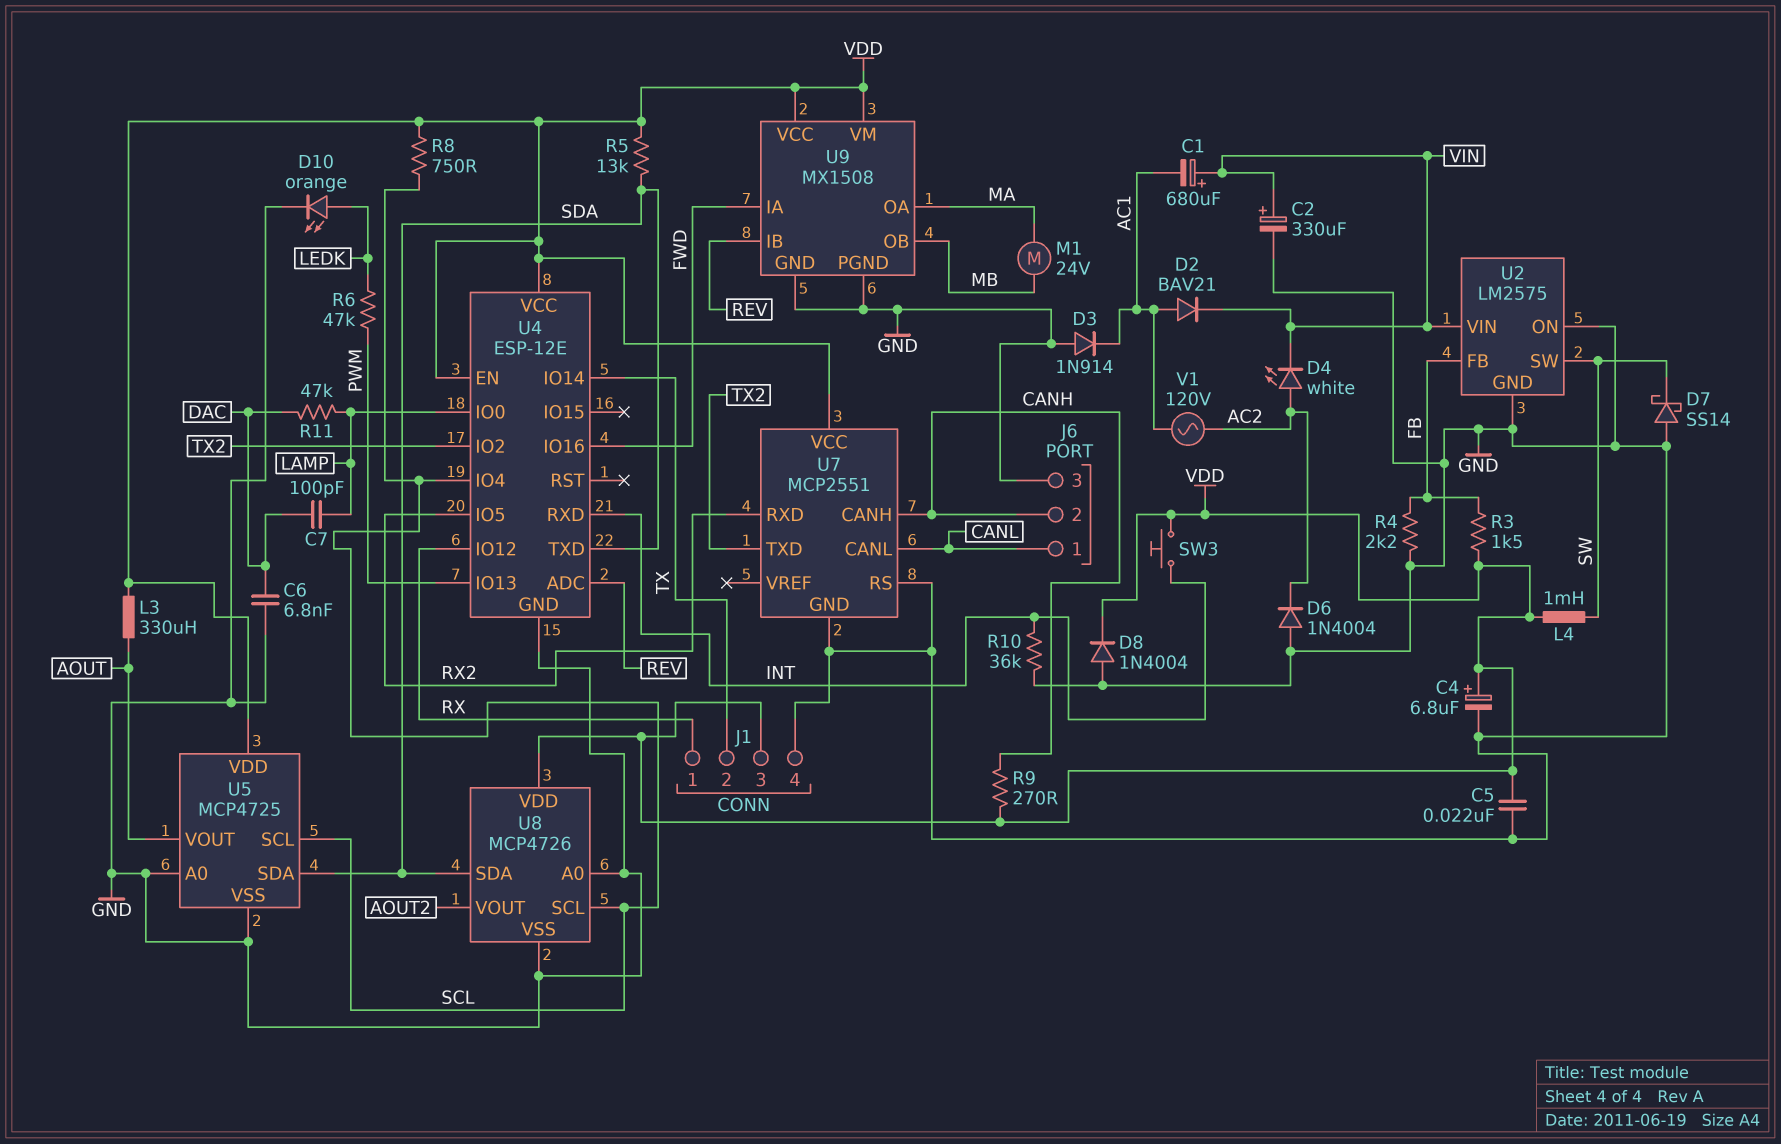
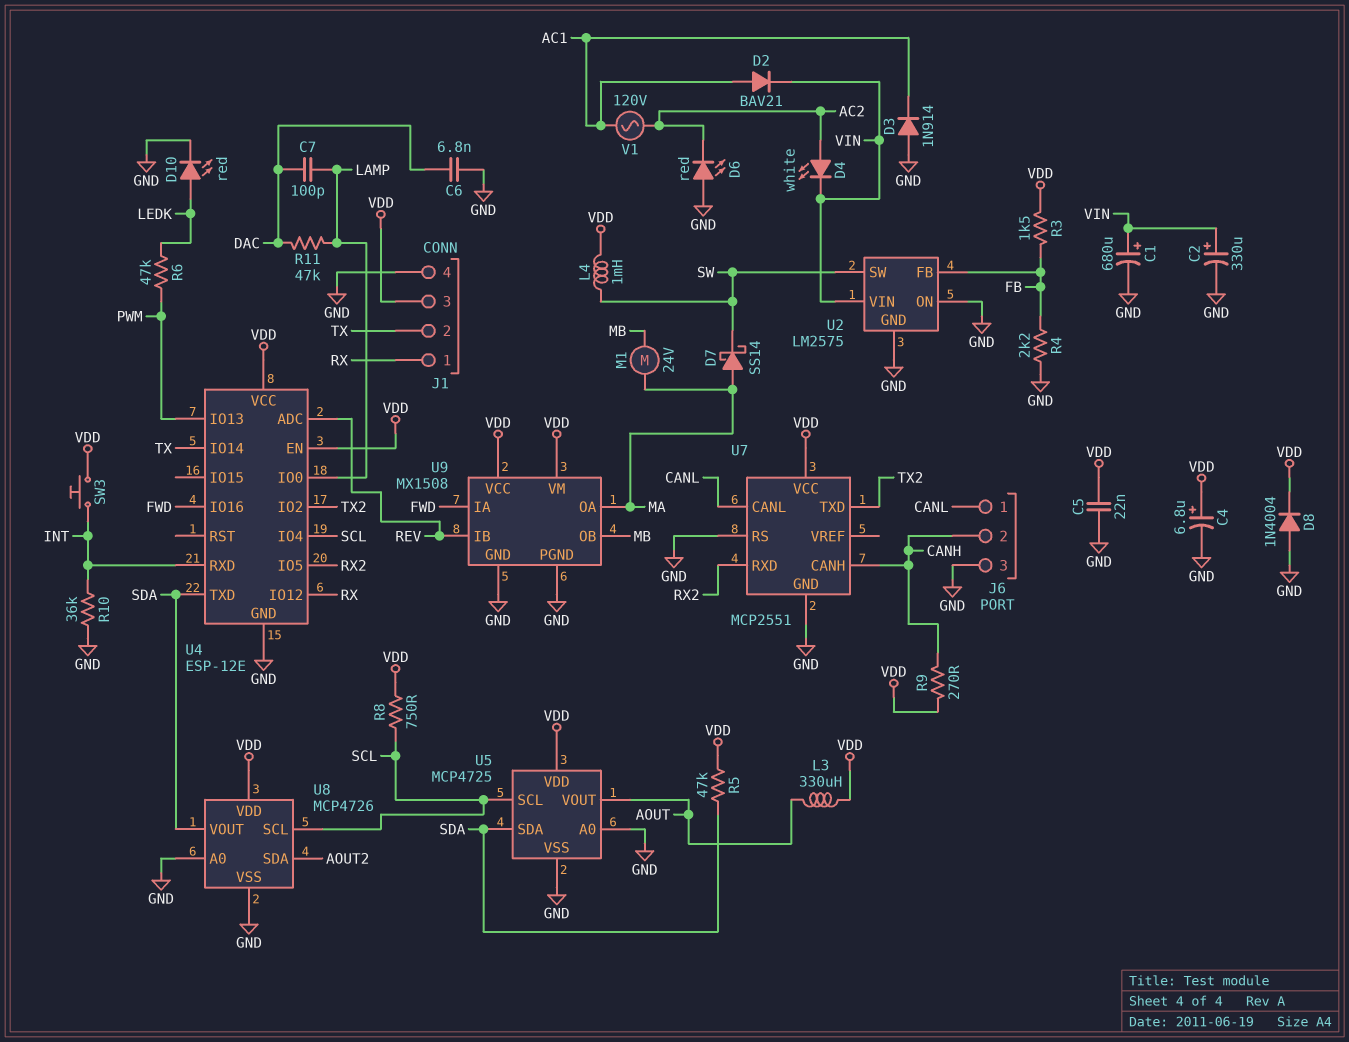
C1: 680uF (plus VIN, minus AC1) -> 680uF (plus VIN, minus GND)
D6: diode 1N4004 (A GND, K AC2) -> LED red (A GND, K AC2)
D7: schottky SS14 (A GND, K SW) -> schottky SS14 (A MA, K SW)
D10: LED orange (A LEDK, K GND) -> LED red (A LEDK, K GND)
R5: 13k (SDA, VDD) -> 47k (SDA, VDD)
U8 pin SDA: SDA -> AOUT2
U8 pin VOUT: AOUT2 -> SDA

